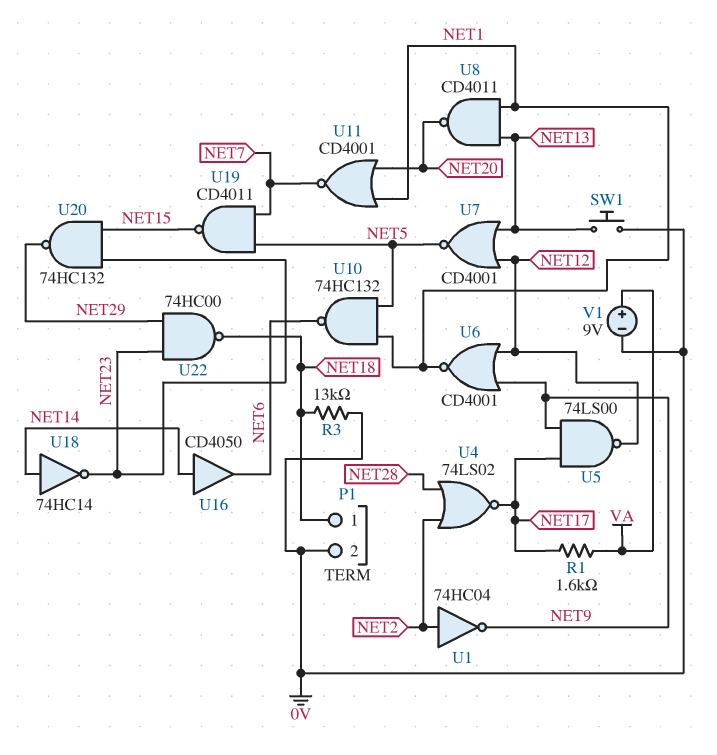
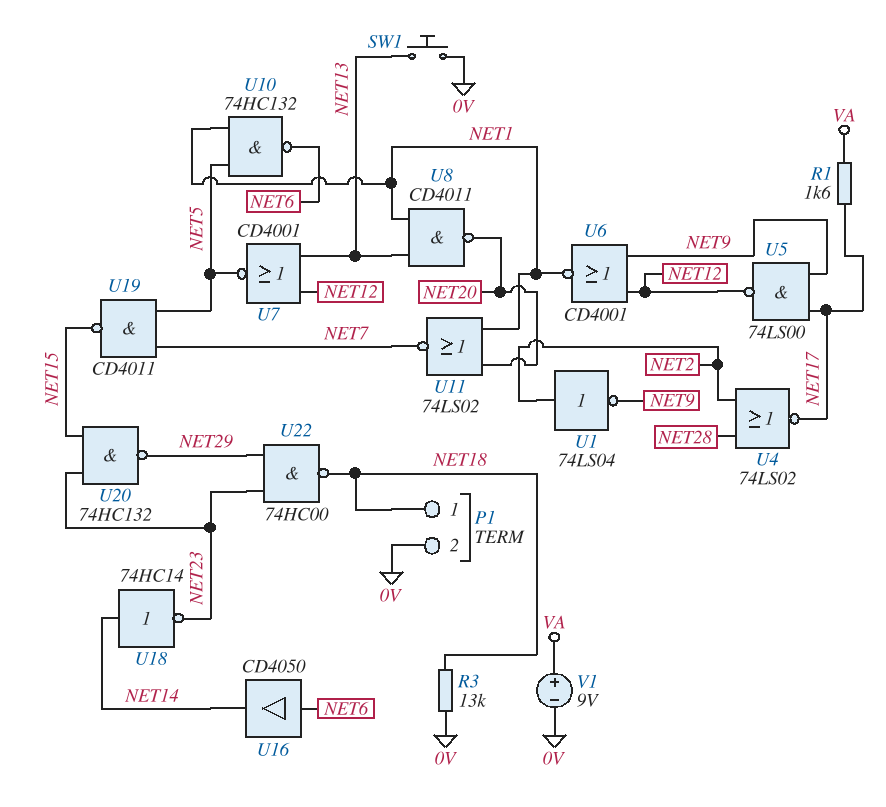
U1: NOT 74HC04 (in NET2, out NET9) -> NOT 74LS04 (in NET2, out NET9)
U11: NOR CD4001 (in NET1, in NET20, out NET7) -> NOR 74LS02 (in NET1, in NET20, out NET7)
U16: buffer CD4050 (in NET14, out NET6) -> buffer CD4050 (in NET6, out NET14)

